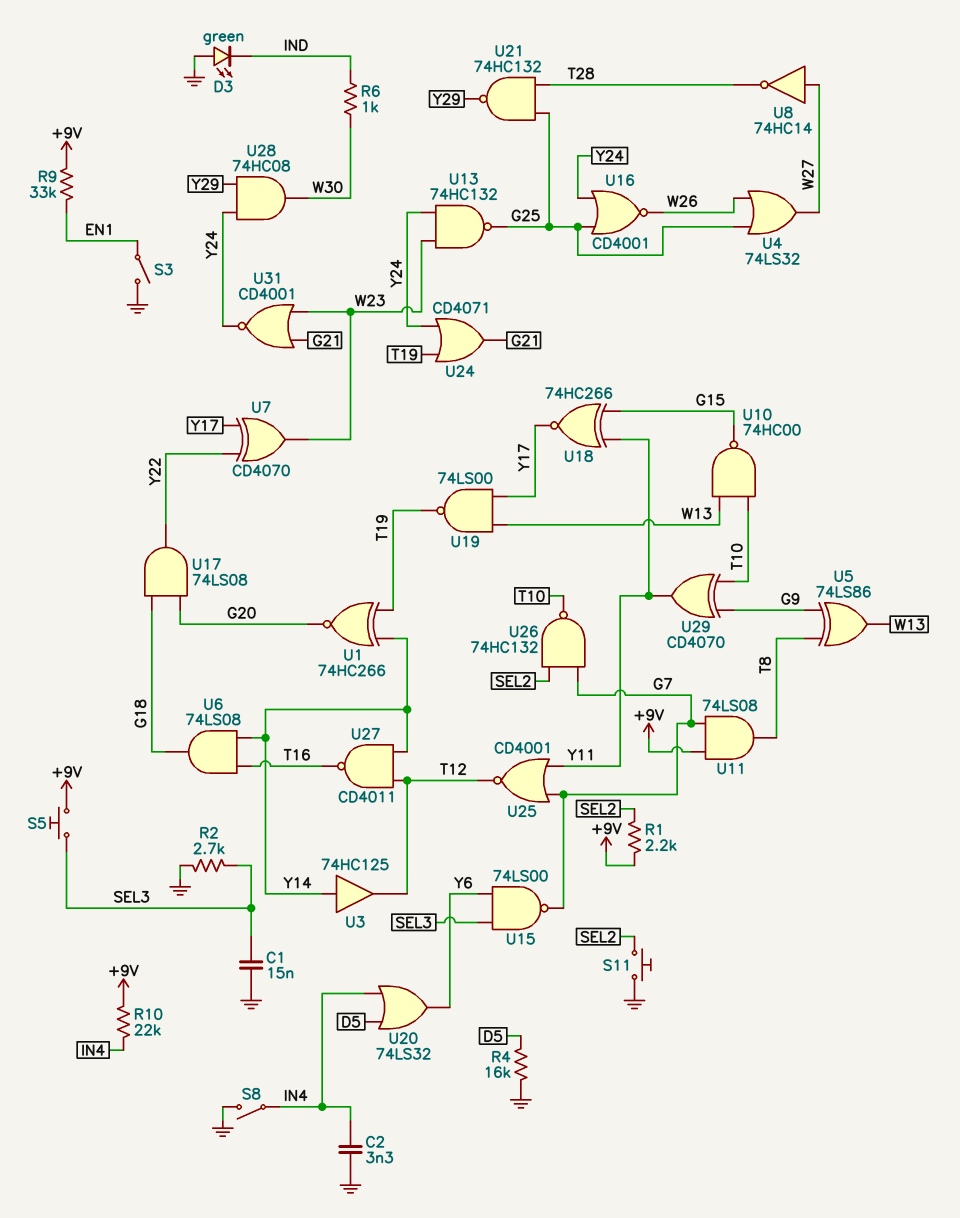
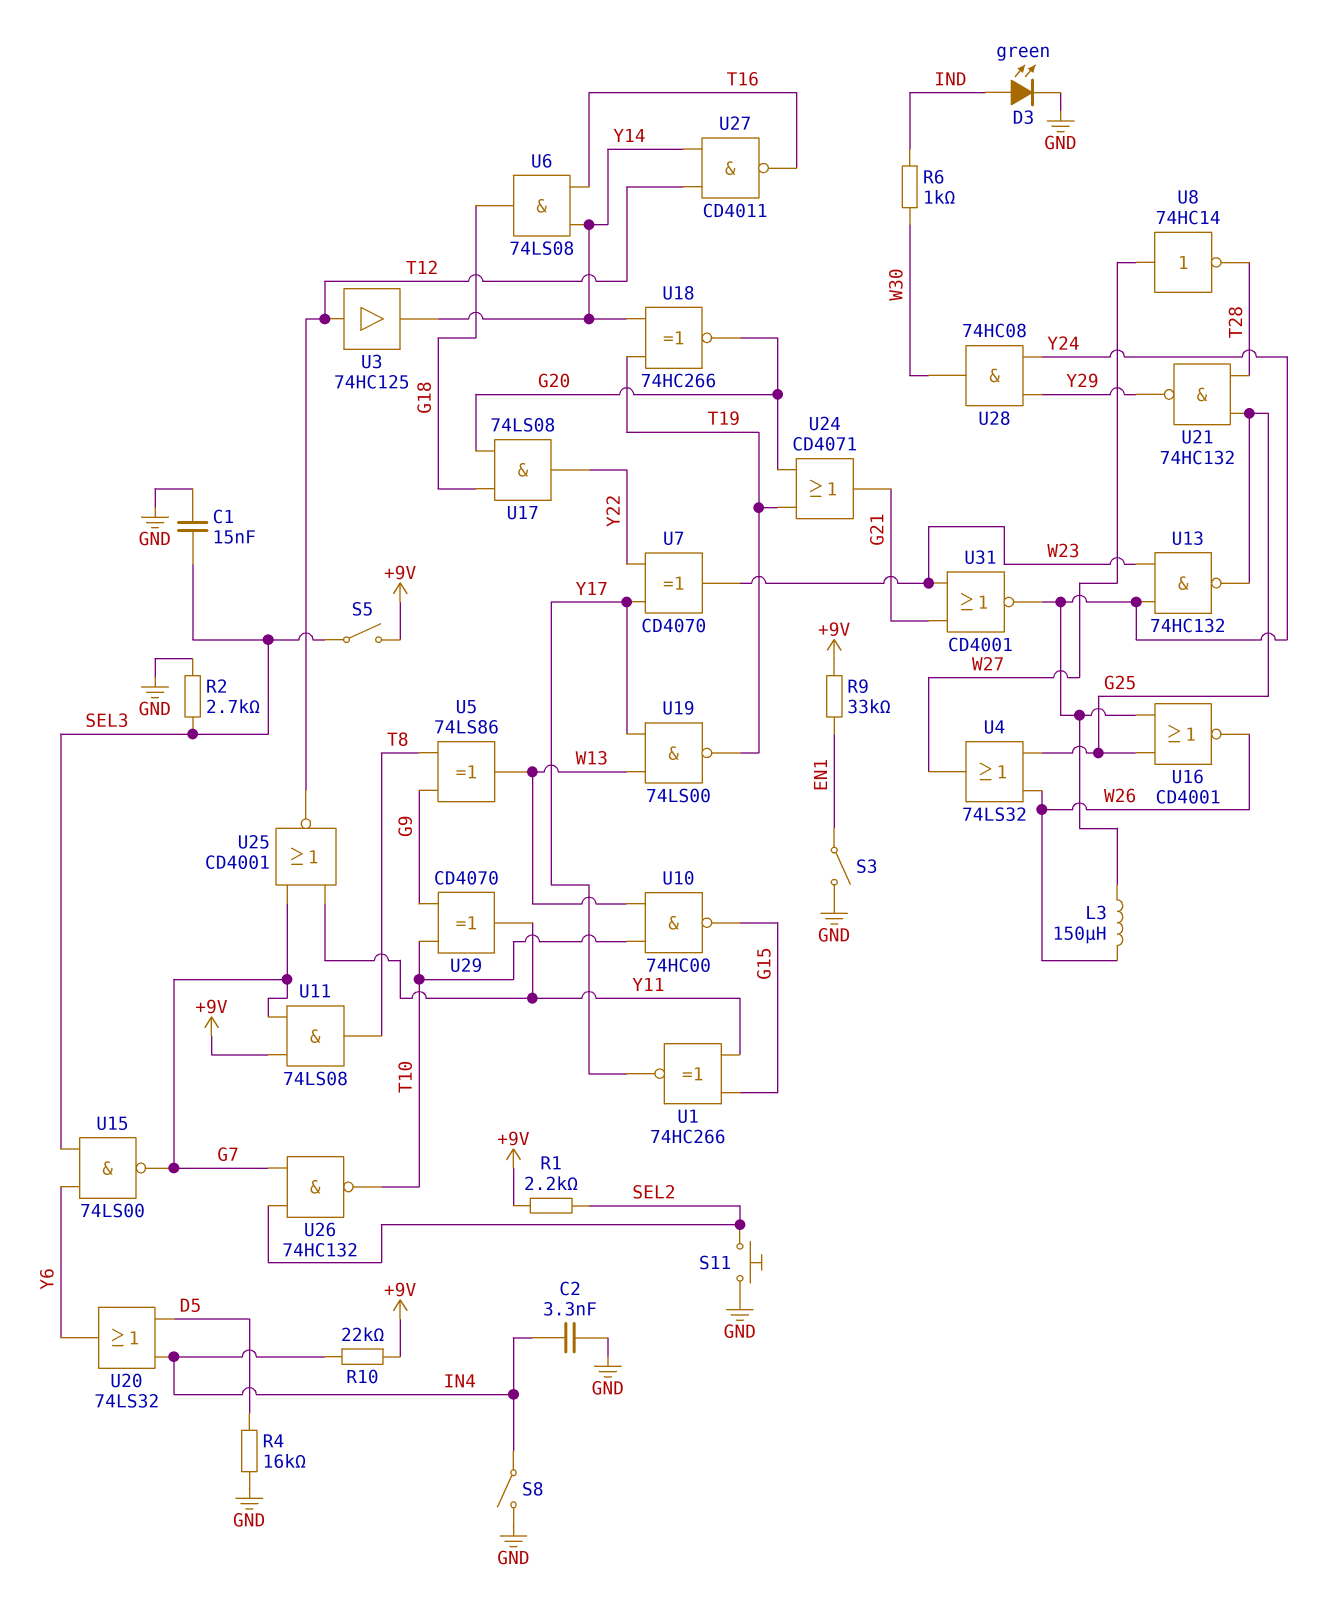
D3: LED green (A GND, K IND) -> LED green (A IND, K GND)
L3: none -> 150uH (W26, Y24)
S5: button (+9V, SEL3) -> switch (+9V, SEL3)
U1: XNOR 74HC266 (in T19, in Y14, out G20) -> XNOR 74HC266 (in G15, in Y11, out Y17)
U3: buffer 74HC125 (in Y14, out T12) -> buffer 74HC125 (in T12, out Y14)
U18: XNOR 74HC266 (in G15, in Y11, out Y17) -> XNOR 74HC266 (in T19, in Y14, out G20)
U24: OR CD4071 (in T19, in Y24, out G21) -> OR CD4071 (in G20, in T19, out G21)

